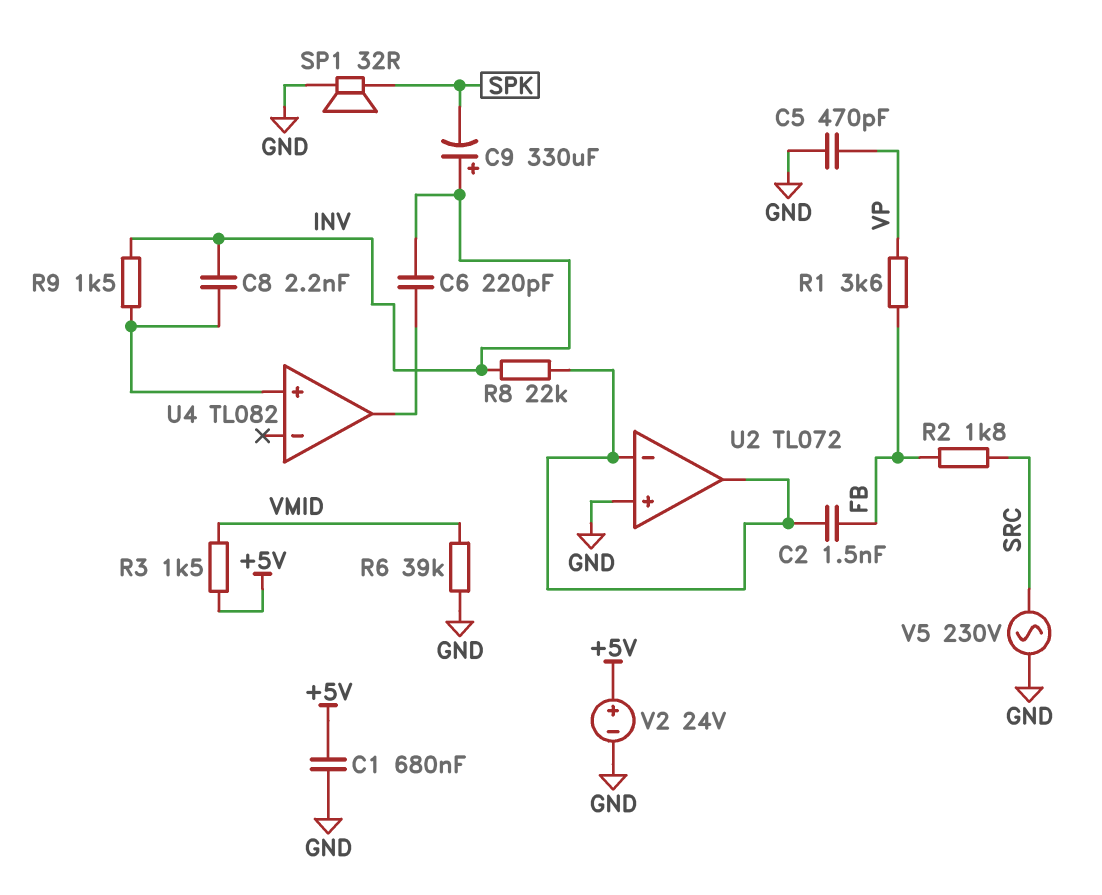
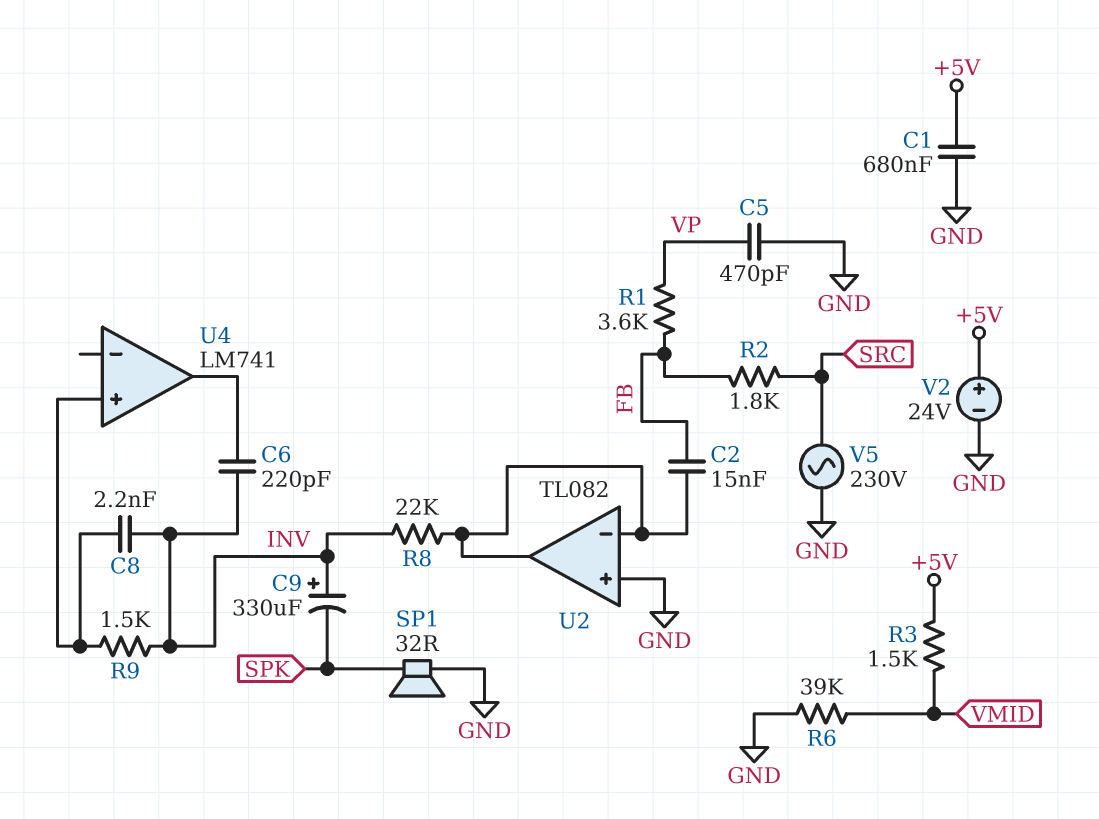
C2: 1.5nF (FB, U2/in-) -> 15nF (FB, U2/in-)
U2: TL072 -> TL082
U4: TL082 -> LM741

